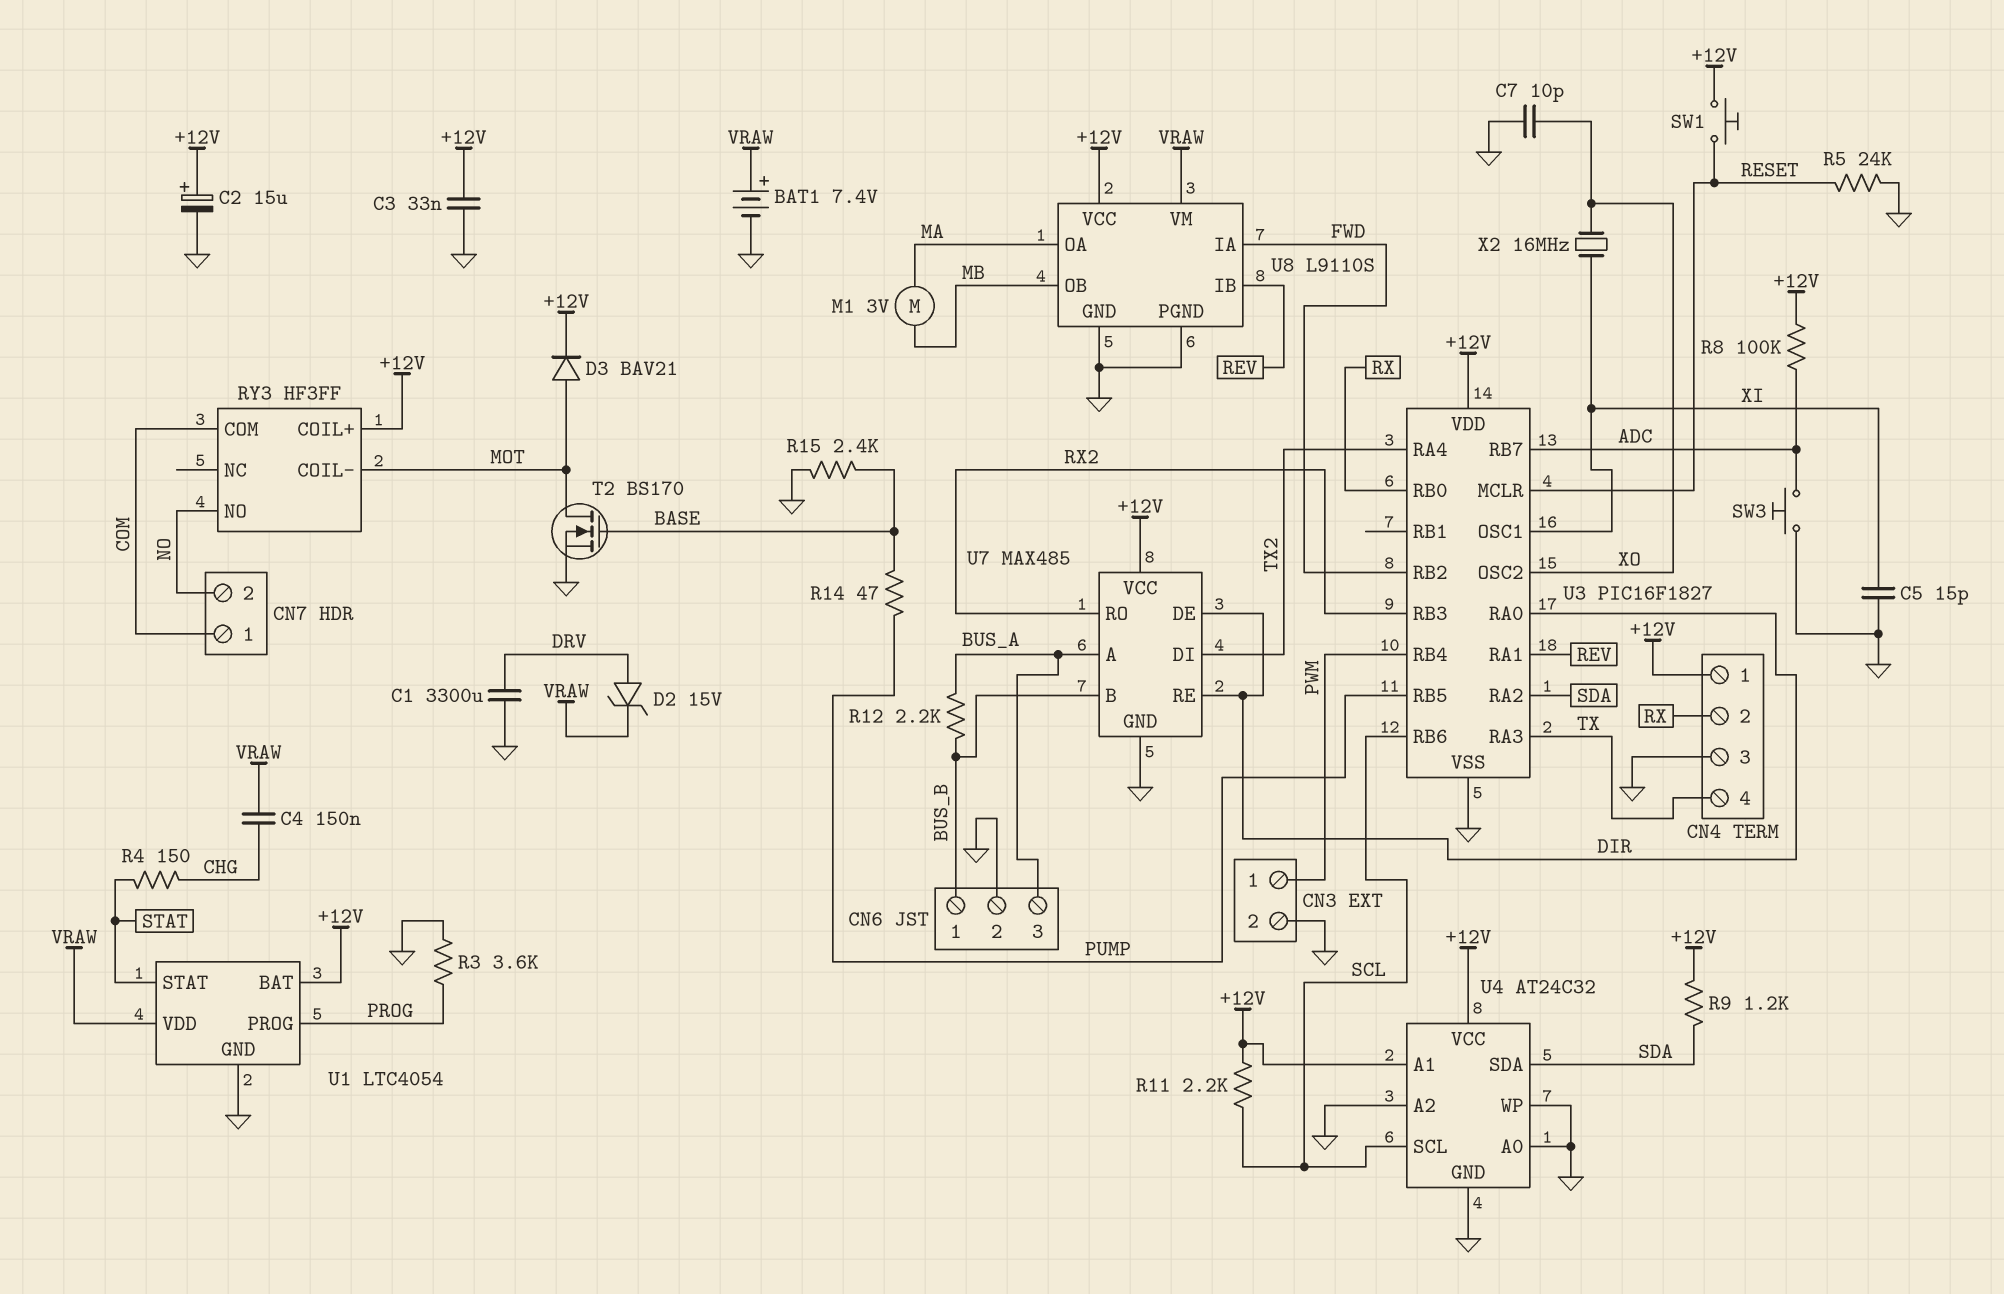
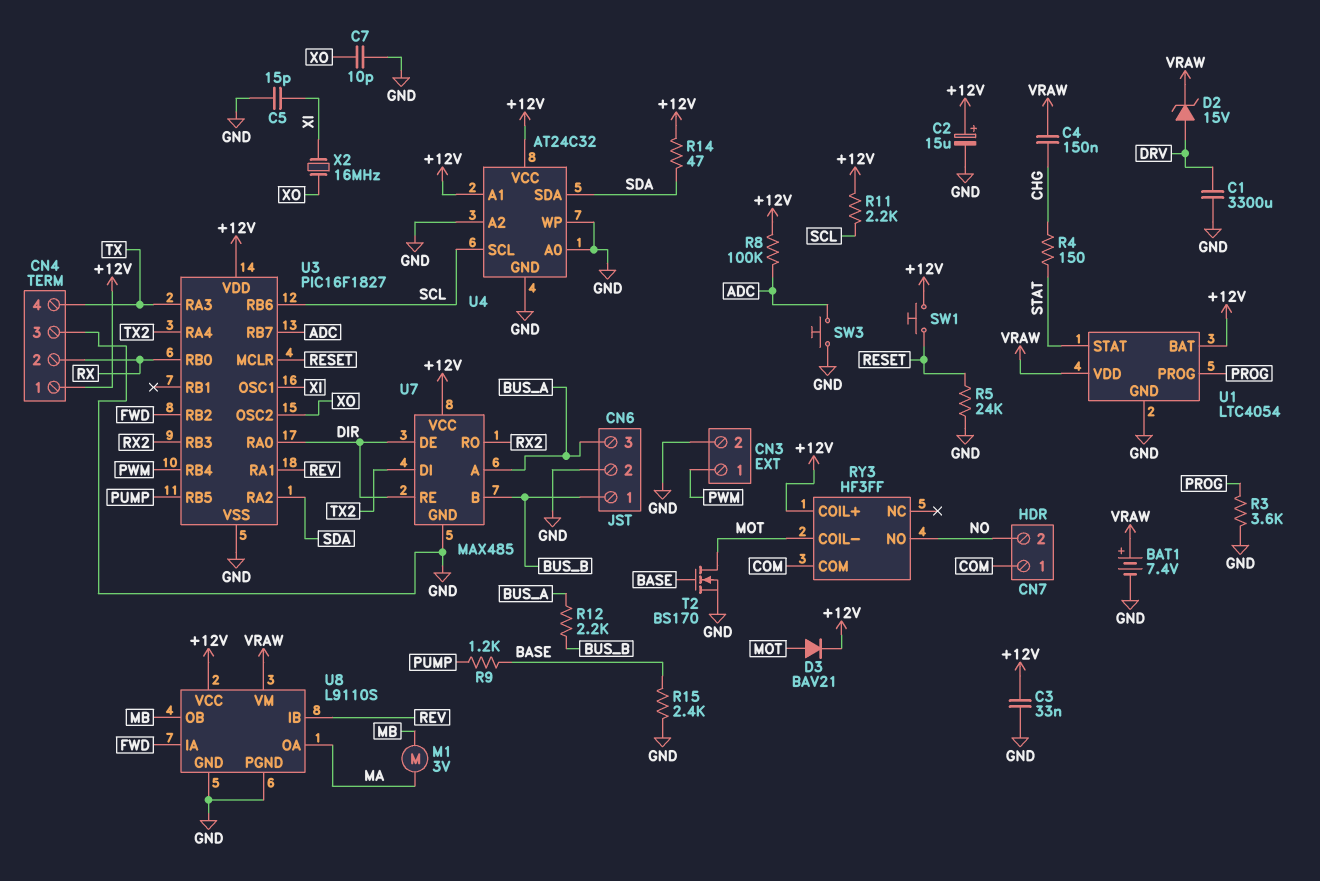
R9: 1.2k (+12V, SDA) -> 1.2k (BASE, PUMP)
R14: 47 (BASE, PUMP) -> 47 (+12V, SDA)

